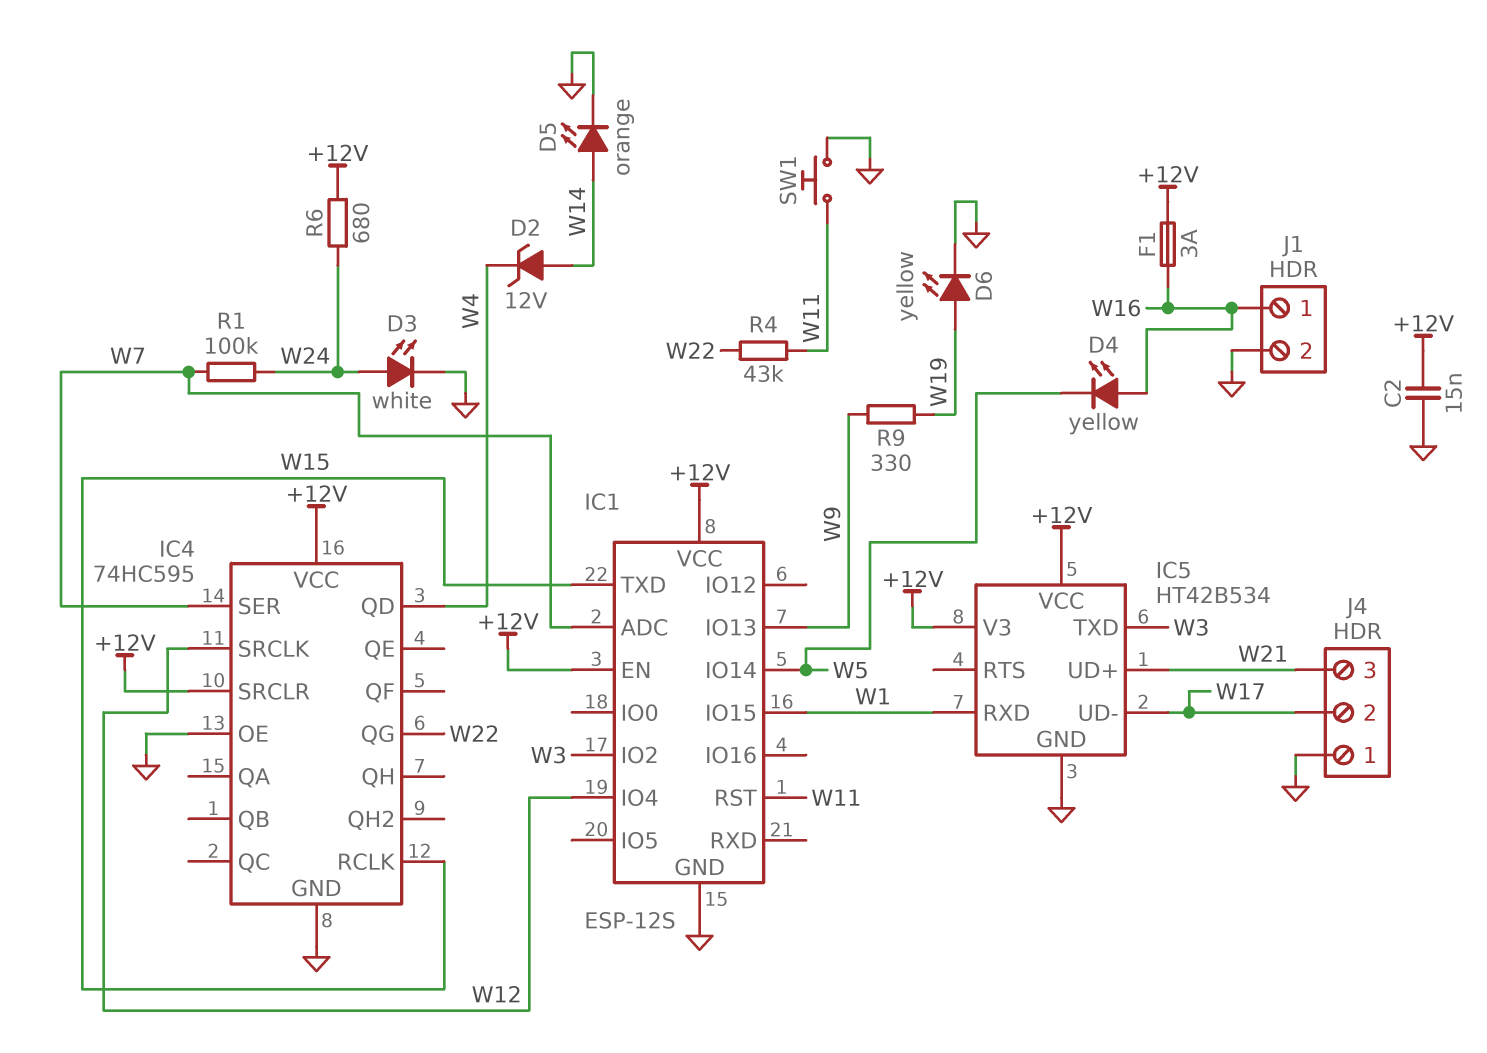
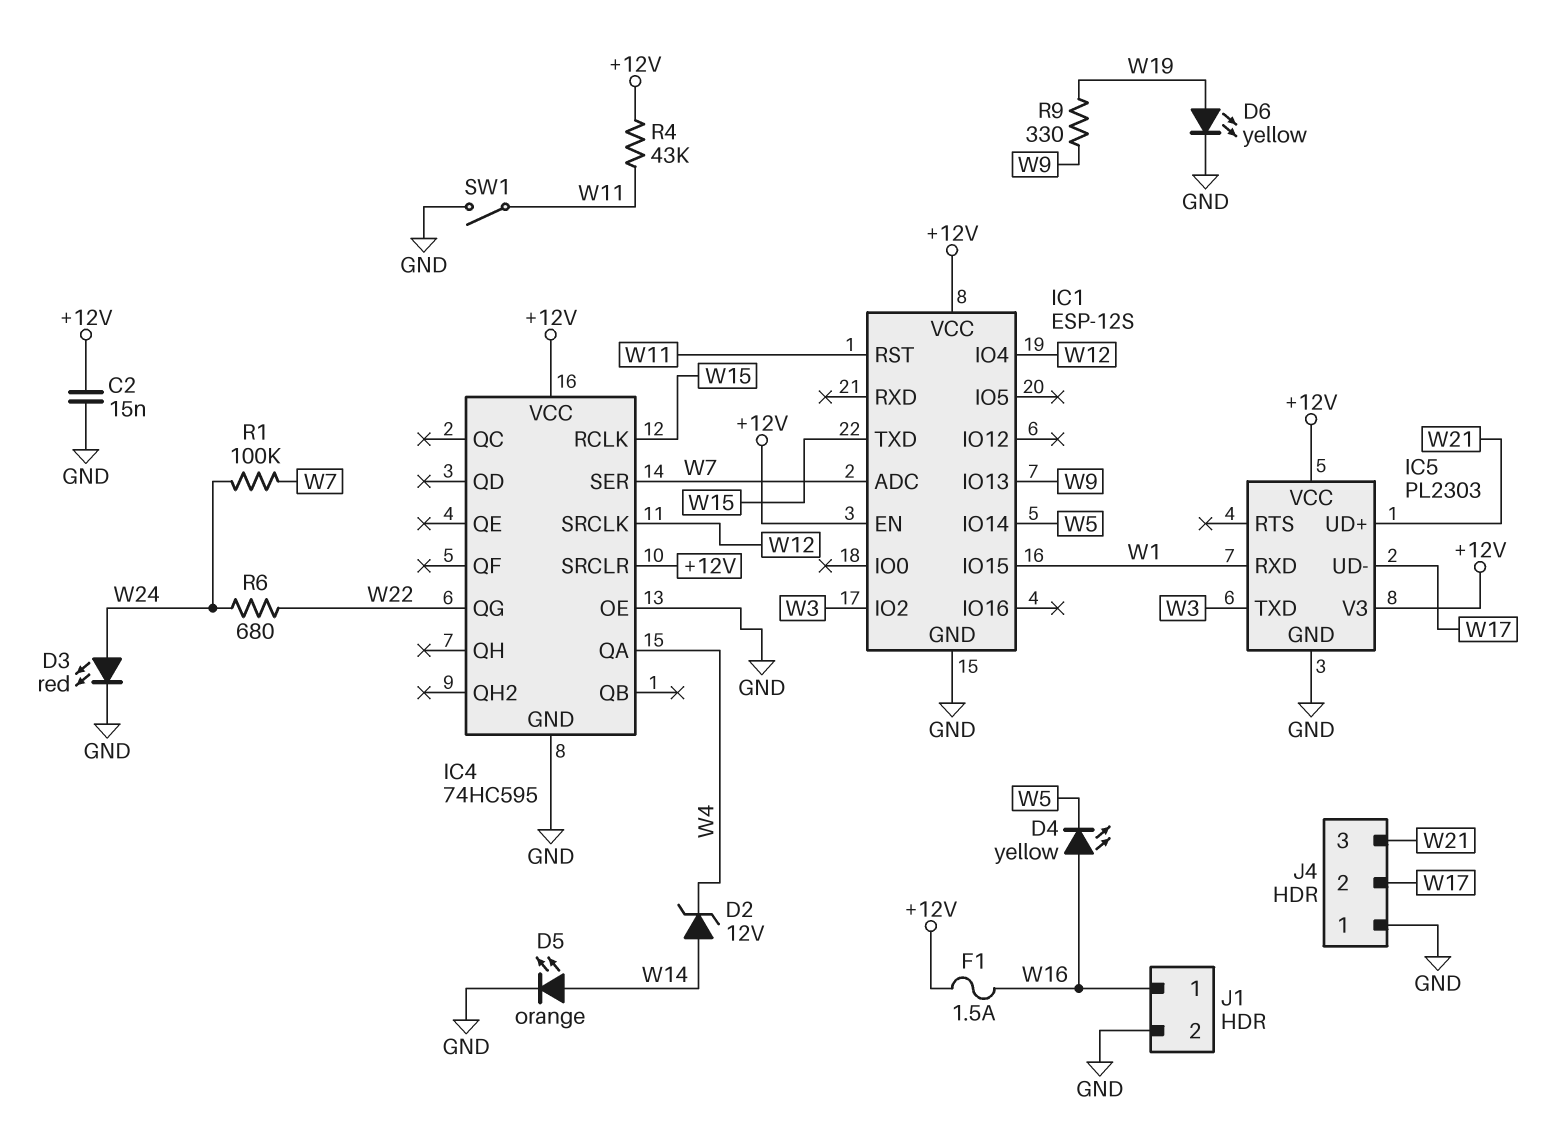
D3: LED white (A W24, K GND) -> LED red (A W24, K GND)
F1: 3A (+12V, W16) -> 1.5A (+12V, W16)
IC4 pin QA: none -> W4
IC4 pin QD: W4 -> none
IC5: HT42B534 -> PL2303
R4: 43k (W11, W22) -> 43k (+12V, W11)
R6: 680 (+12V, W24) -> 680 (W22, W24)
SW1: button (GND, W11) -> switch (GND, W11)

